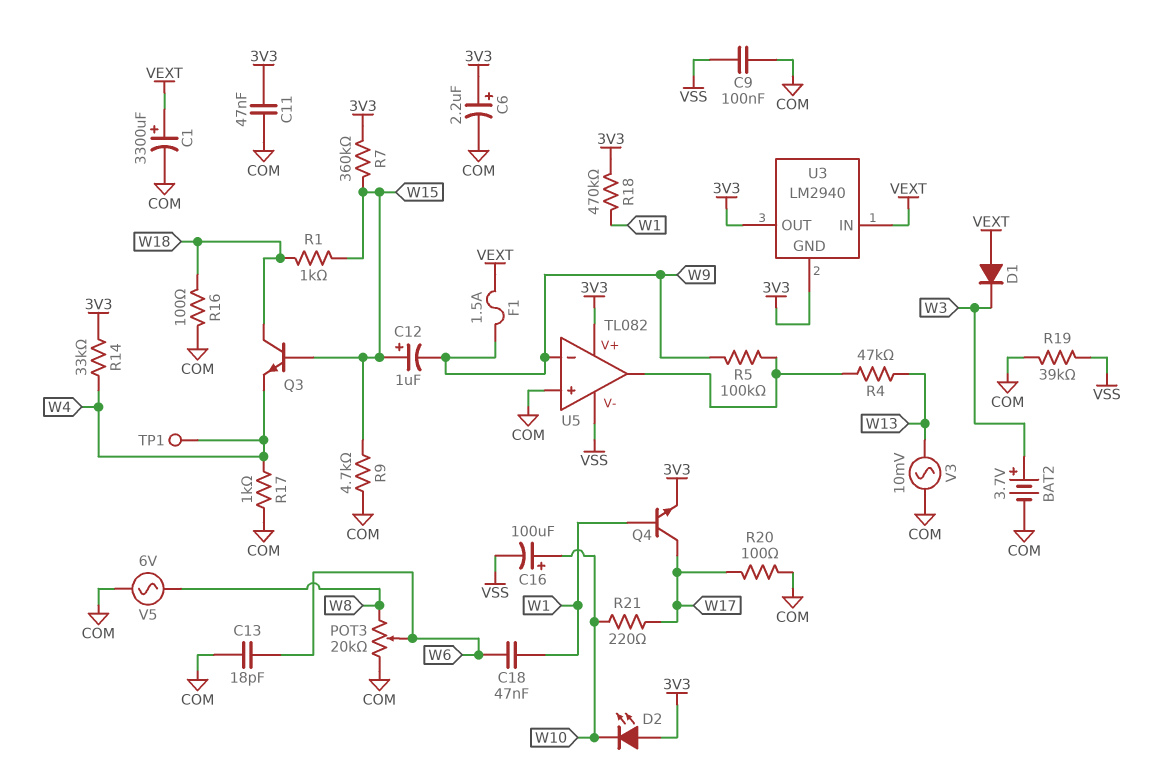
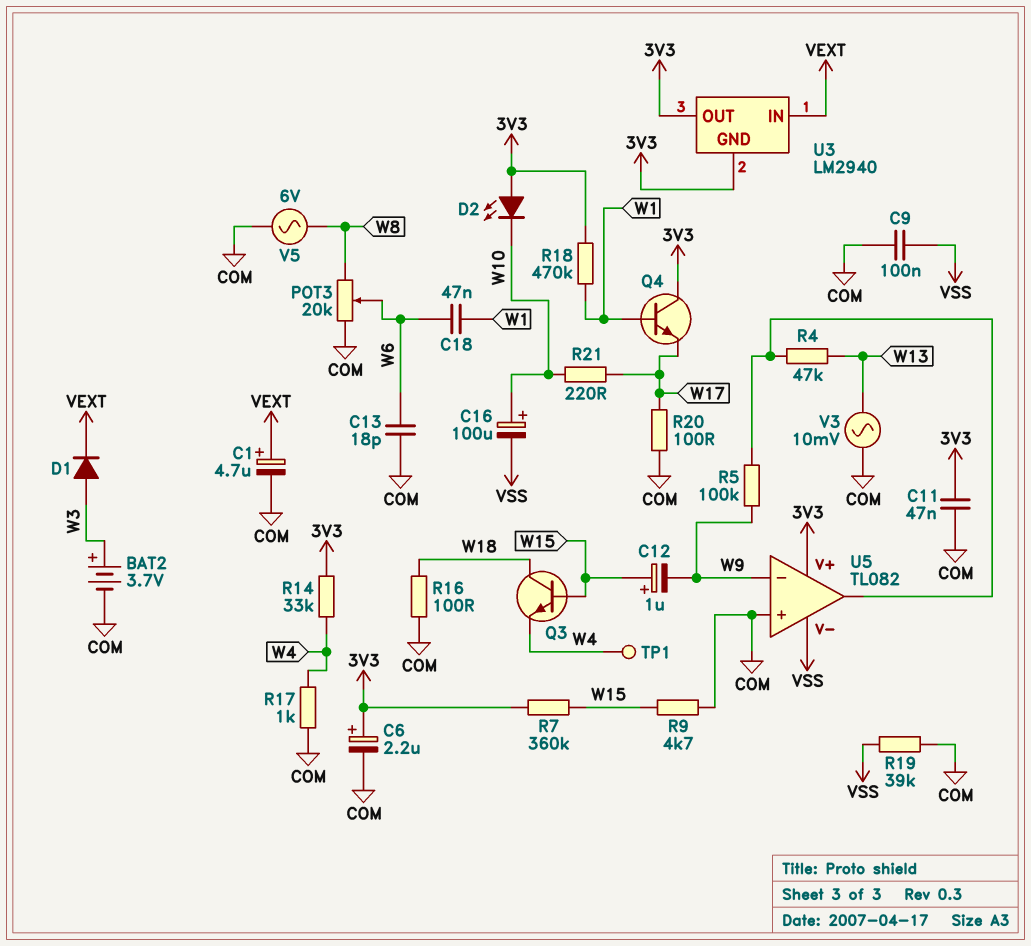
C1: 3300uF (plus VEXT, minus COM) -> 4.7uF (plus VEXT, minus COM)
D1: diode (A VEXT, K W3) -> diode (A W3, K VEXT)
F1: 1.5A (VEXT, W9) -> none
Q4: NPN (B W1, C W17, E 3V3) -> NPN (B W1, C 3V3, E W17)
R1: 1k (W15, W18) -> none

